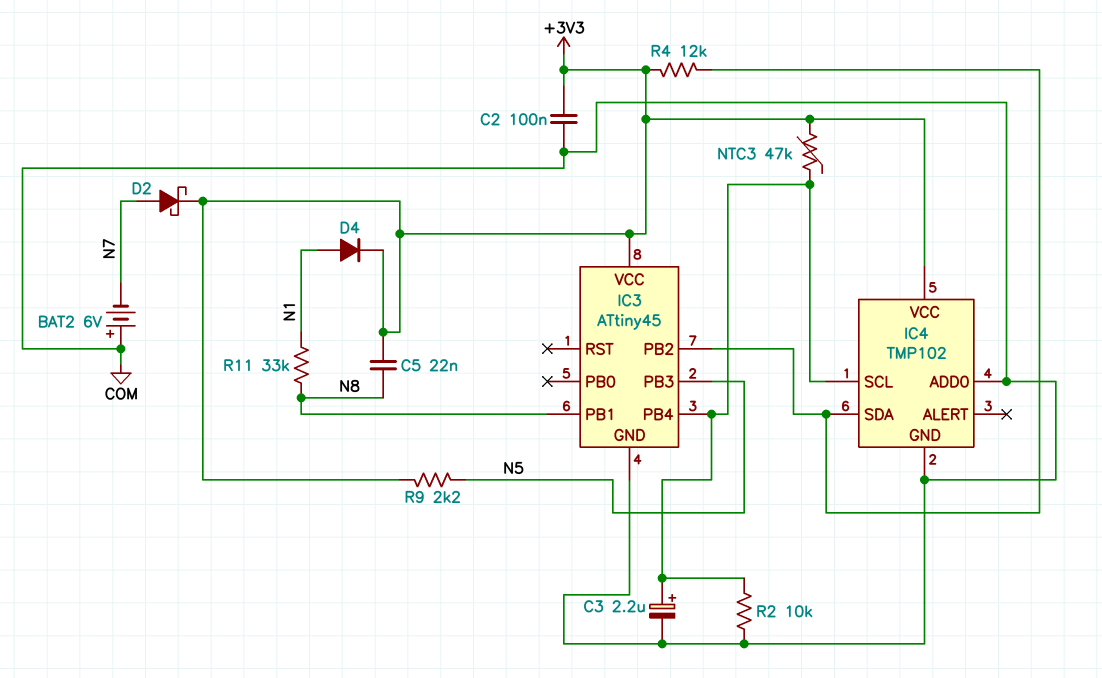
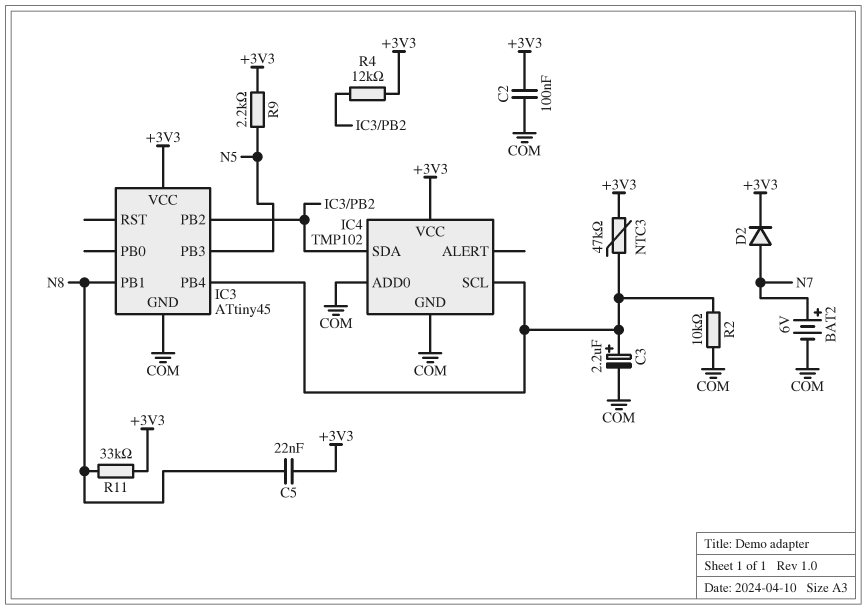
BAT2: 6V (plus COM, minus N7) -> 6V (plus N7, minus COM)
D2: schottky (A N7, K +3V3) -> diode (A N7, K +3V3)
D4: diode (A N1, K +3V3) -> none
R11: 33k (N1, N8) -> 33k (+3V3, N8)

